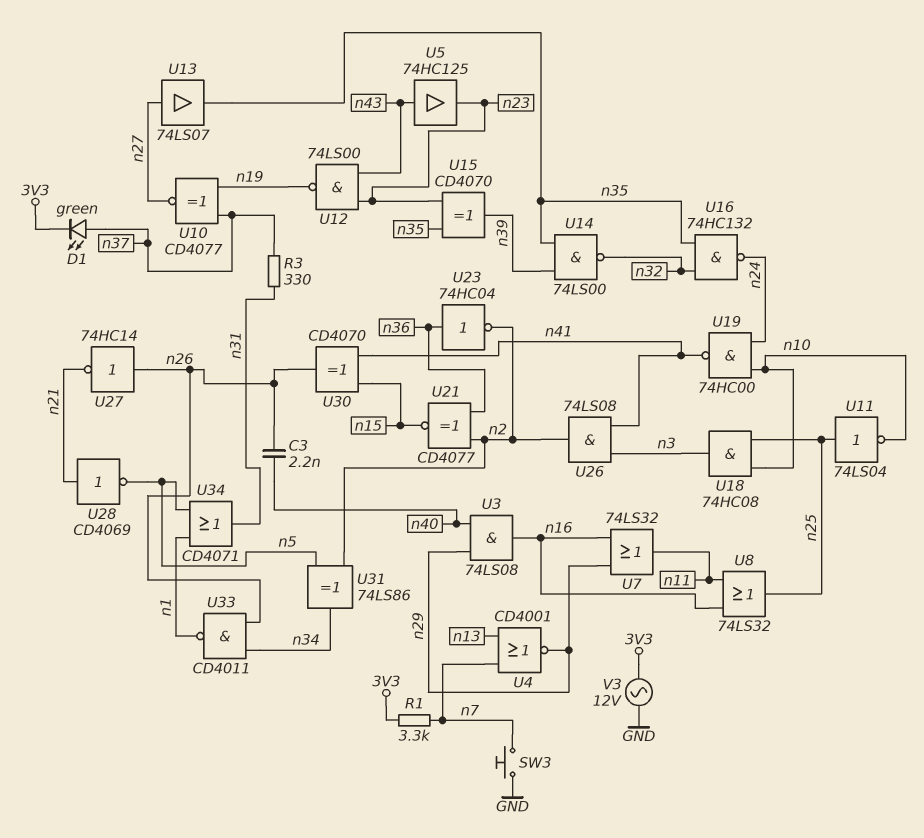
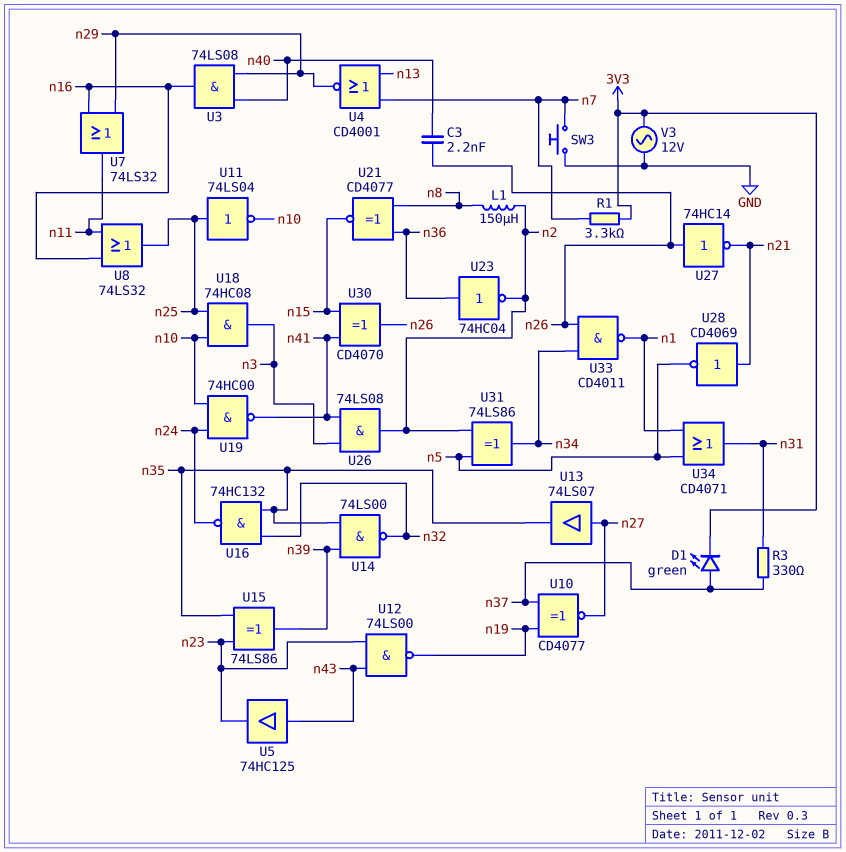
L1: none -> 150uH (n2, n8)
U15: XOR CD4070 (in n23, in n35, out n39) -> XOR 74LS86 (in n23, in n35, out n39)
U21: XNOR CD4077 (in n2, in n36, out n15) -> XNOR CD4077 (in n8, in n36, out n15)

